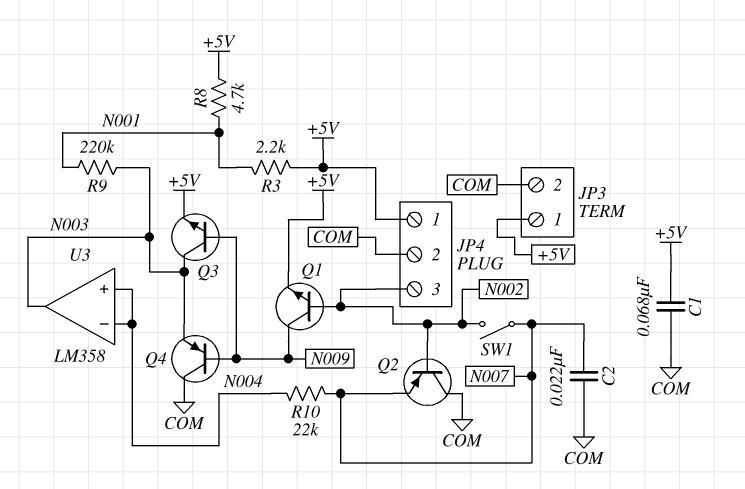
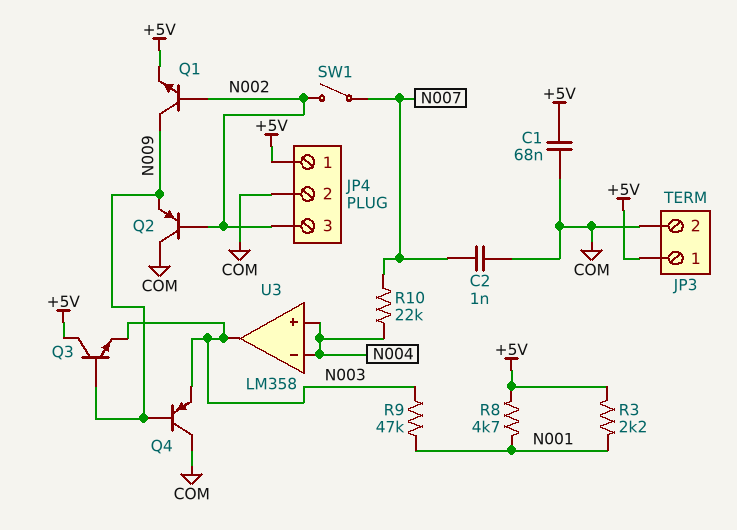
C2: 22nF (COM, N007) -> 1nF (COM, N007)
Q2: PNP (B N002, C COM, E N007) -> PNP (B N002, C COM, E N009)
Q3: NPN (B N009, C N003, E +5V) -> NPN (B N009, C +5V, E N003)
R9: 220k (N001, N003) -> 47k (N001, N003)

